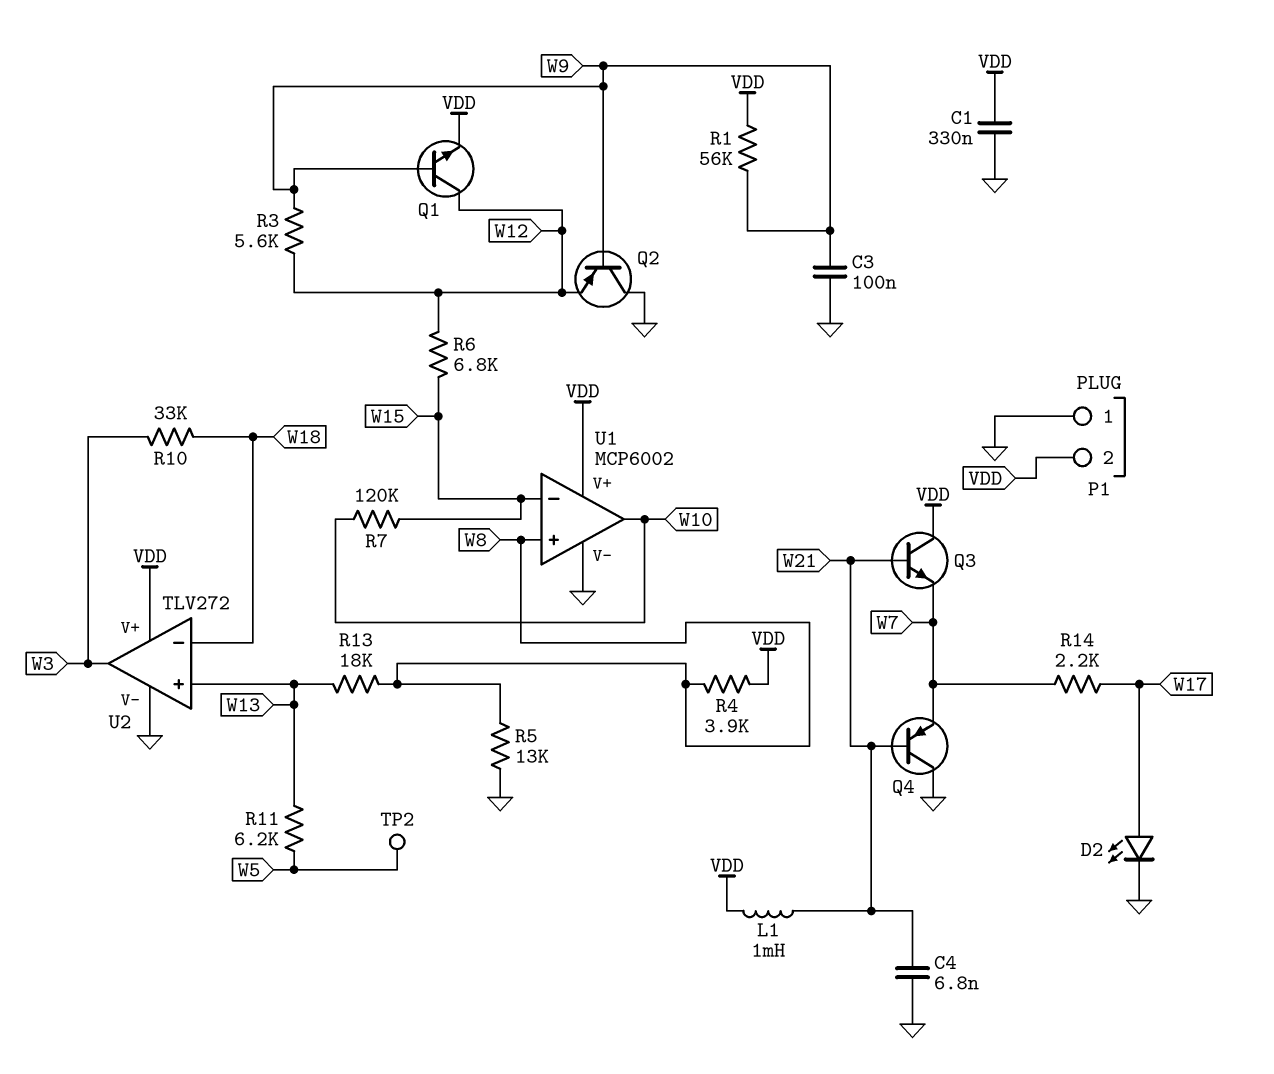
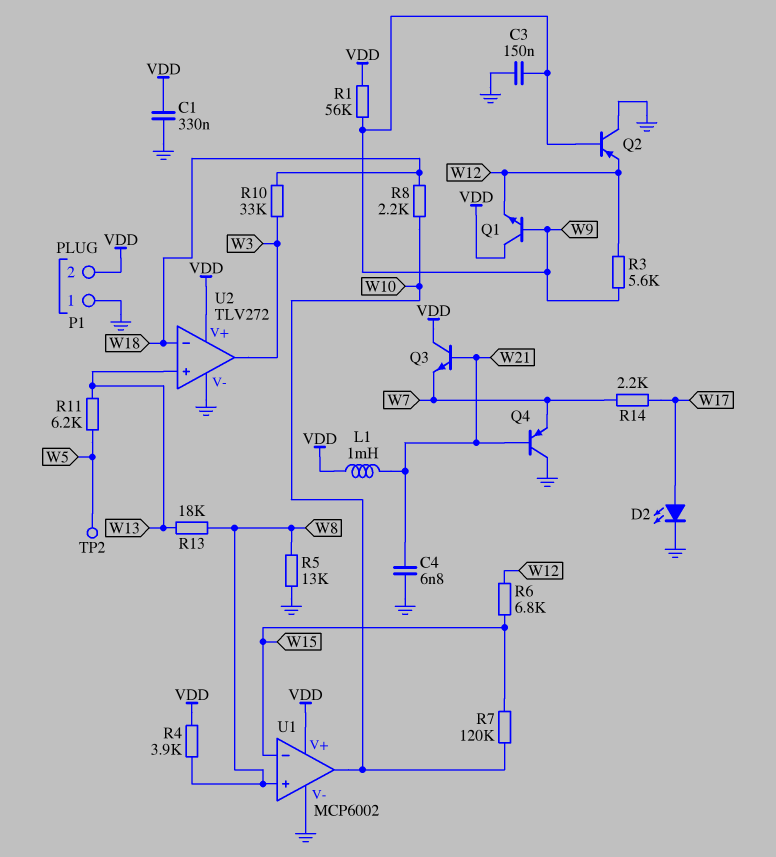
C3: 100nF (GND, W9) -> 150nF (GND, W9)
Q1: NPN (B W9, C W12, E VDD) -> NPN (B W9, C VDD, E W12)
R8: none -> 2.2k (W10, W18)

